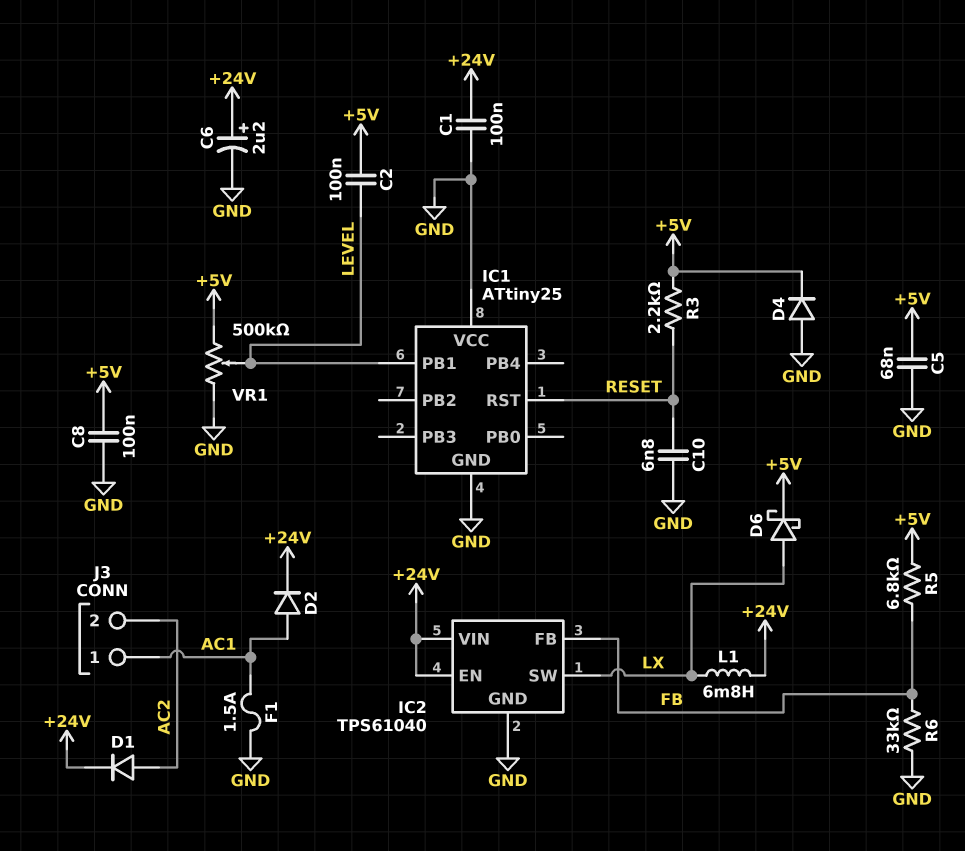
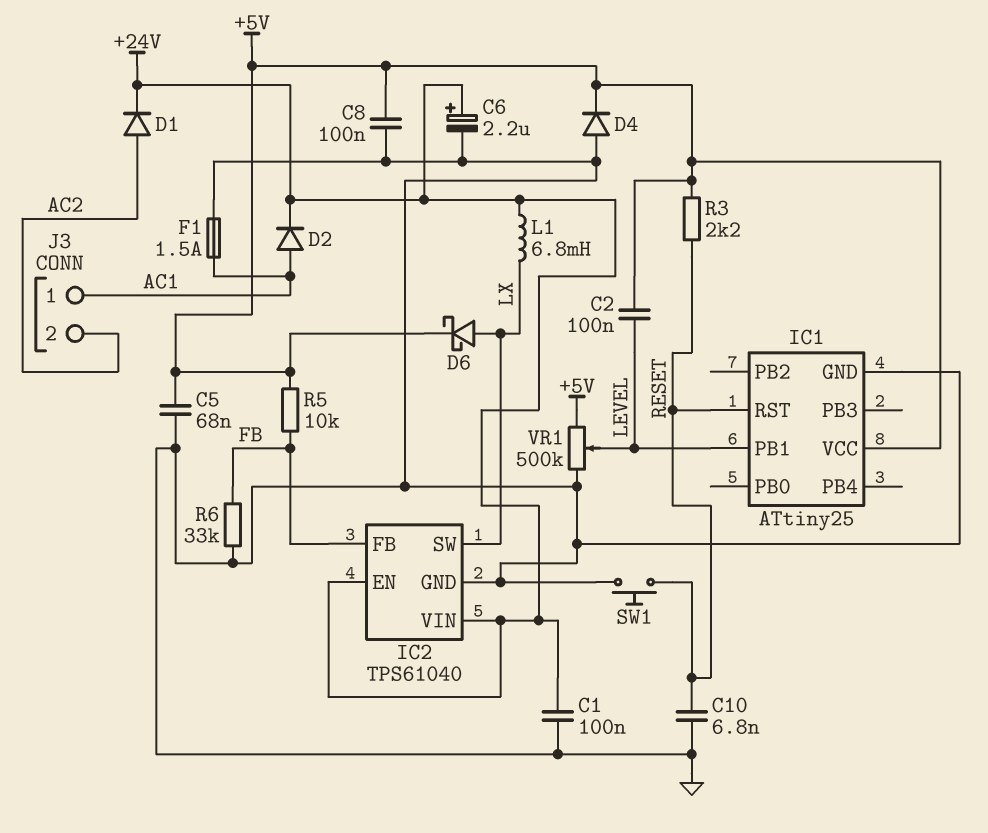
IC1 pin VCC: GND -> +5V
R5: 6.8k (+5V, FB) -> 10k (+5V, FB)
SW1: none -> button (GND, RESET)

